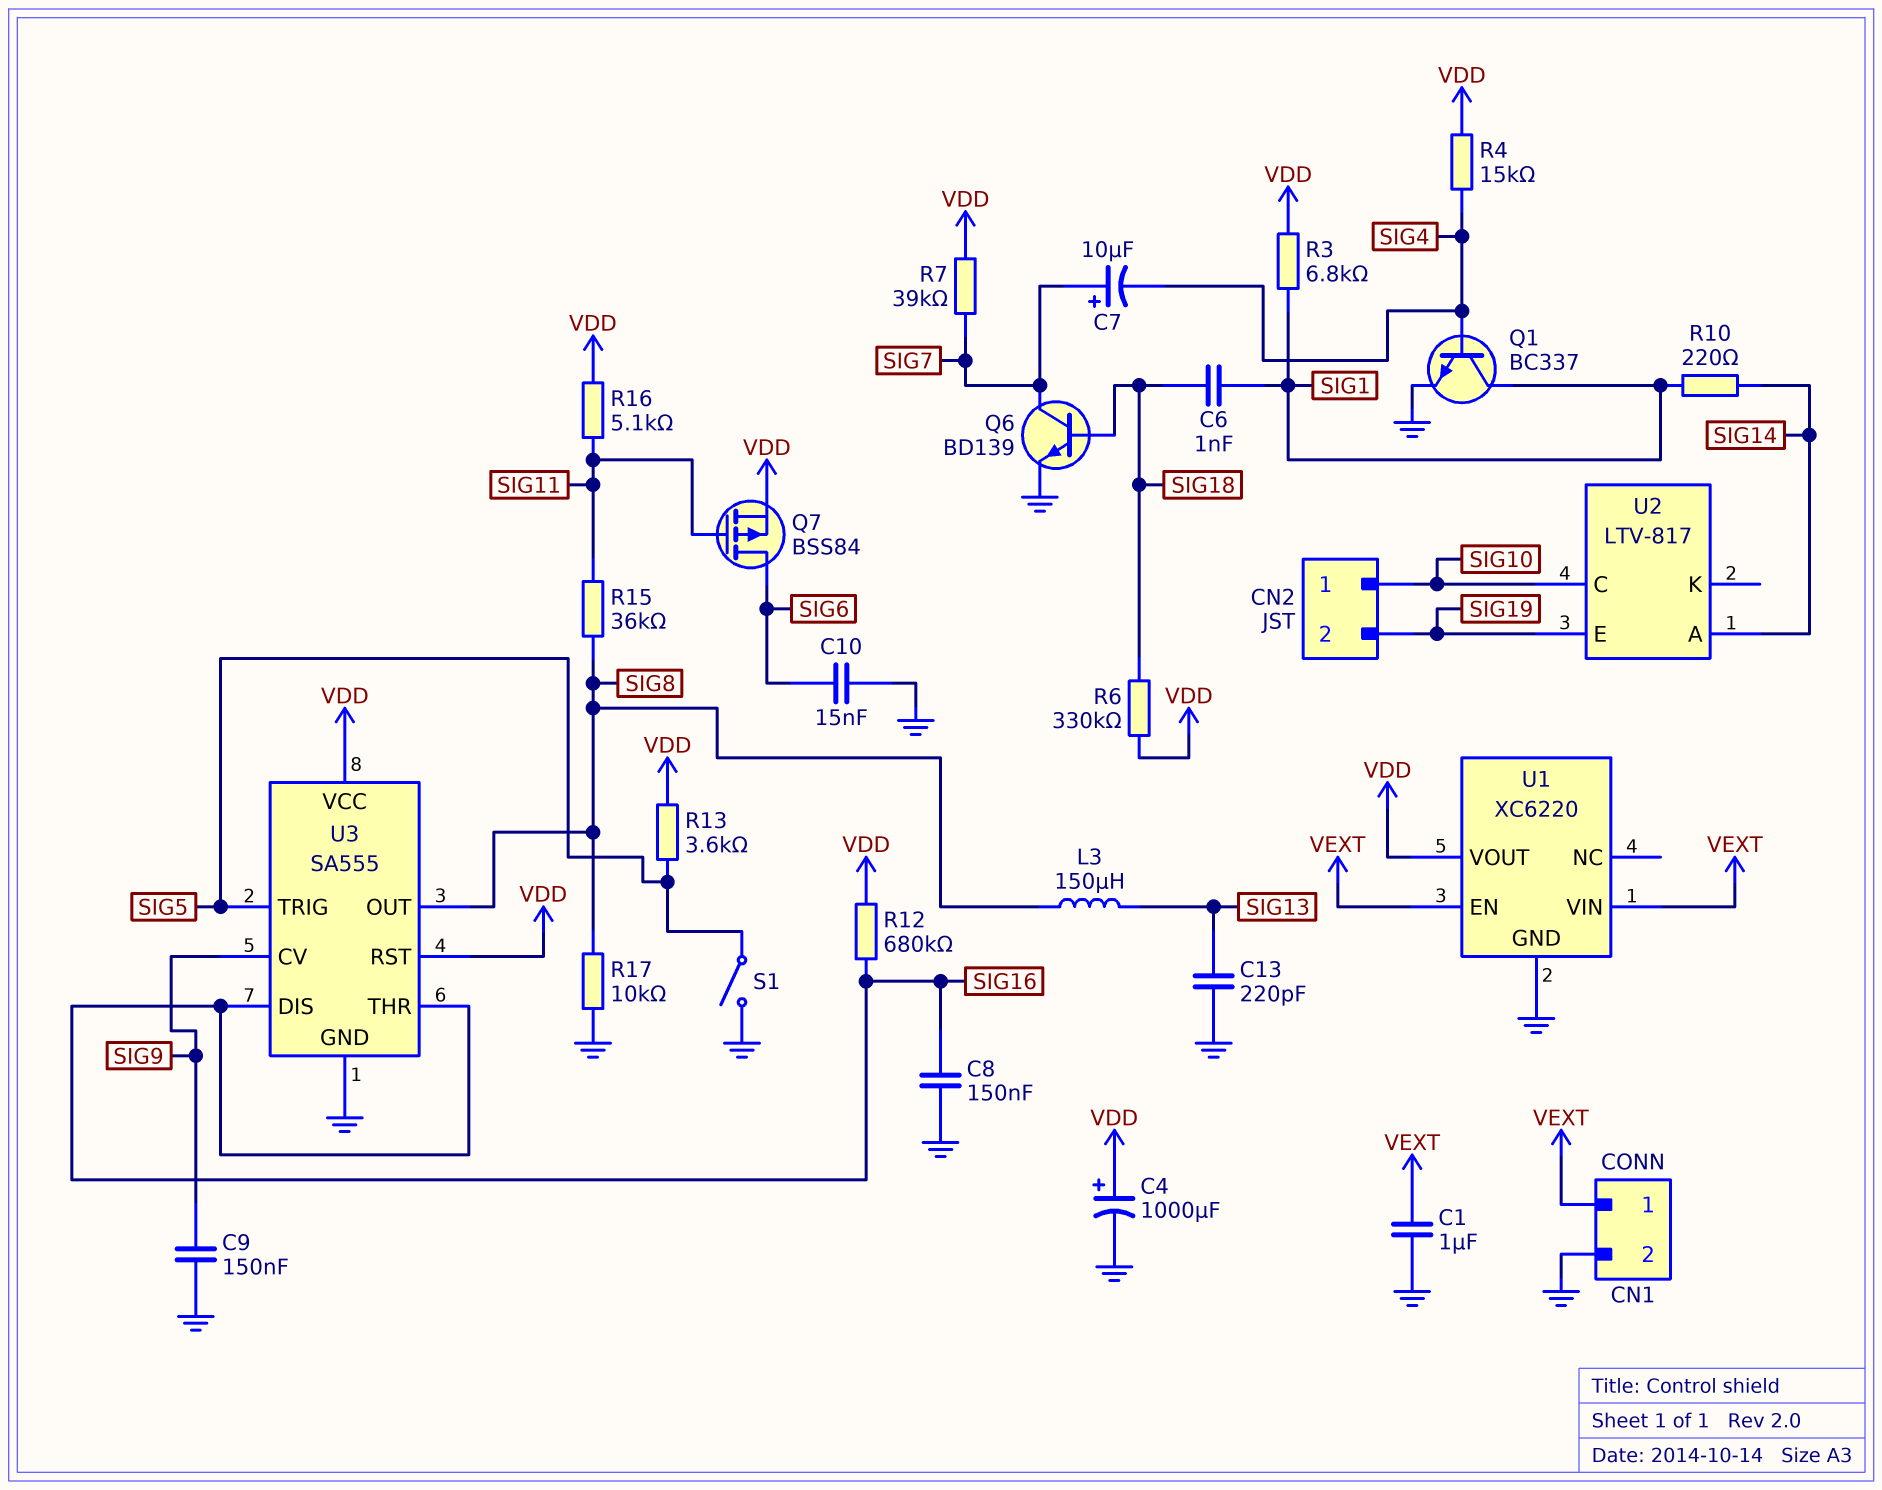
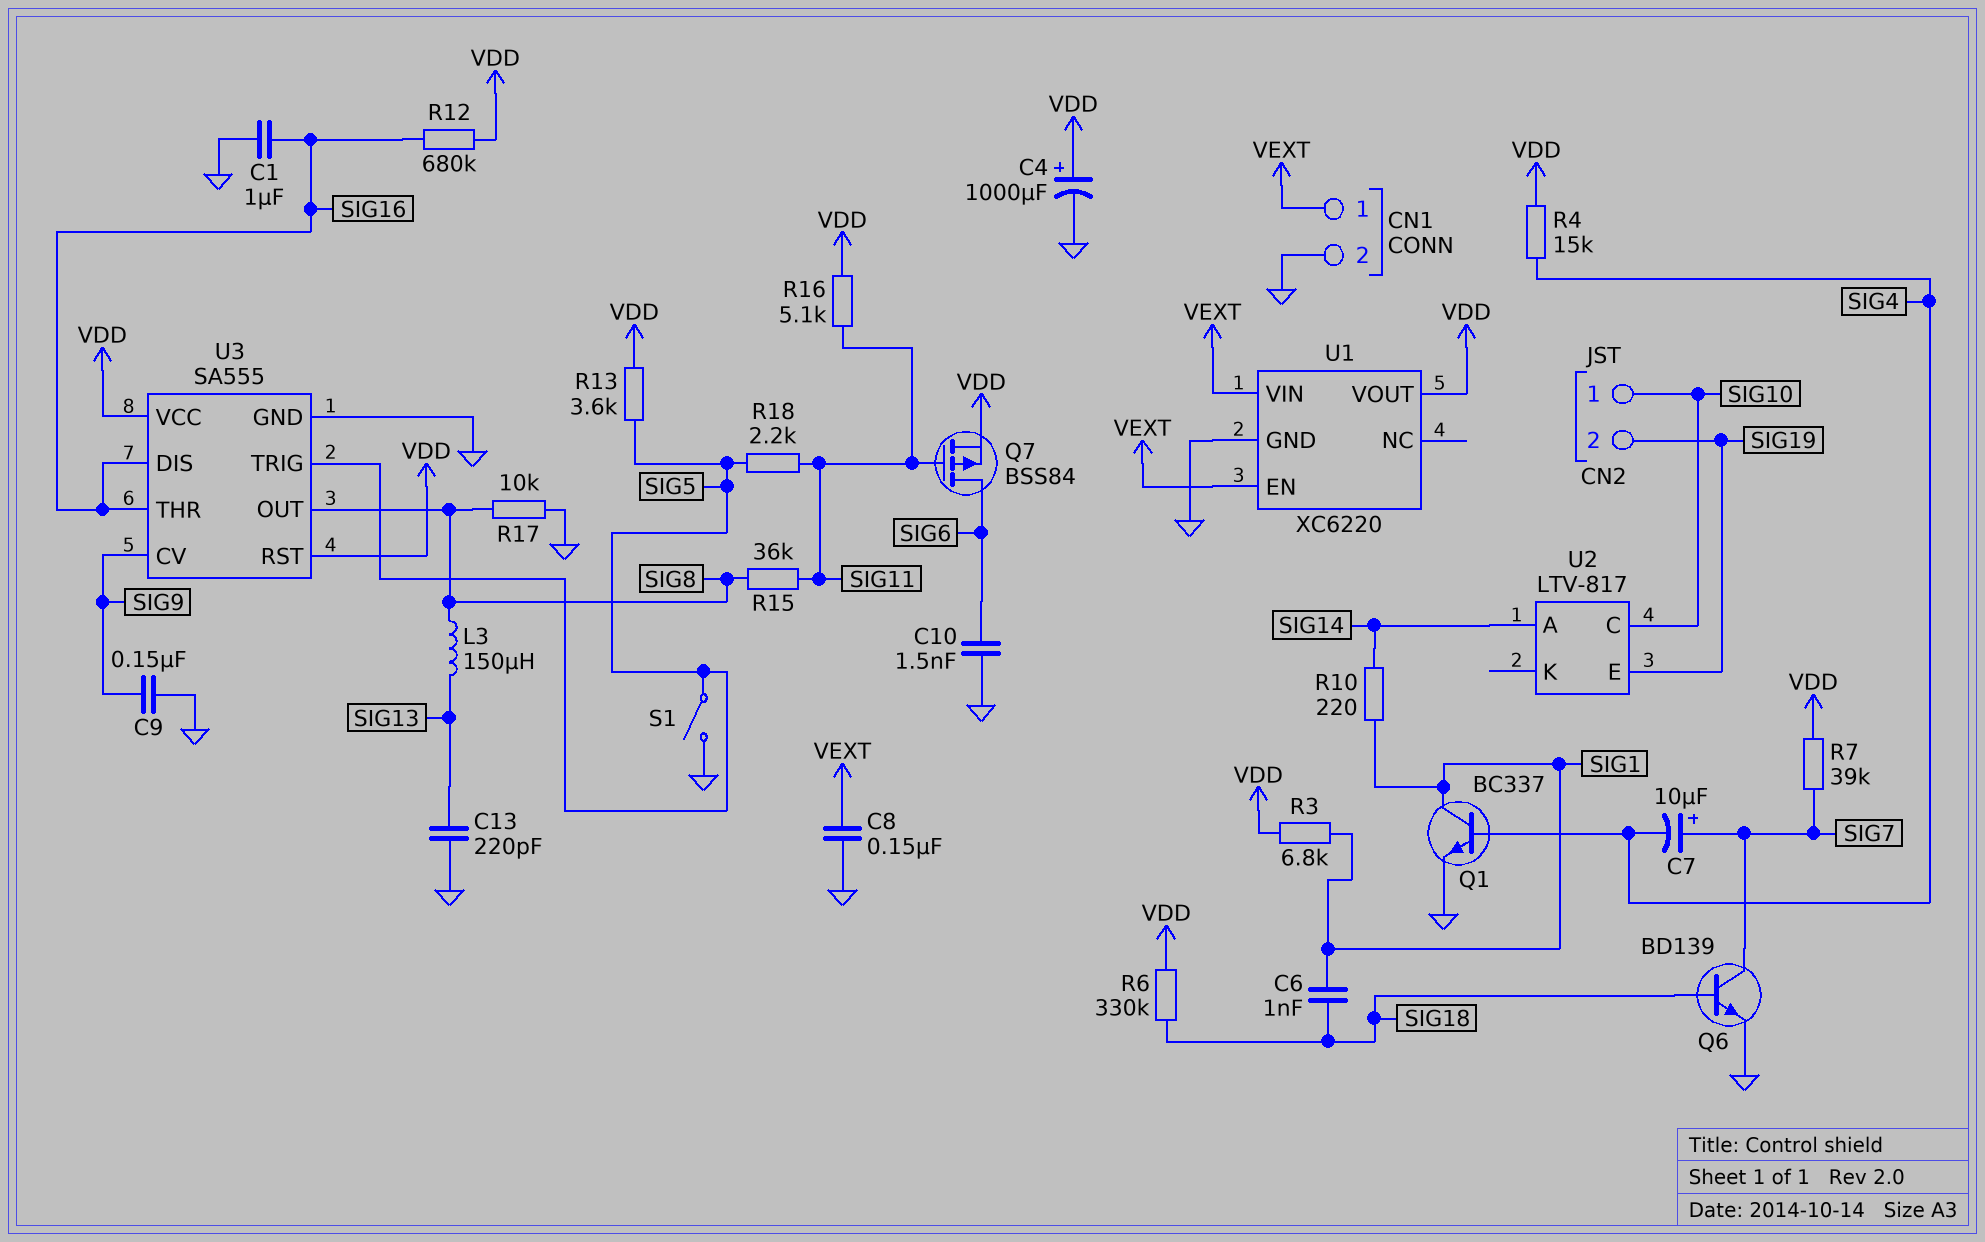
C1: 1uF (GND, VEXT) -> 1uF (GND, SIG16)
C8: 150nF (GND, SIG16) -> 150nF (GND, VEXT)
C10: 15nF (GND, SIG6) -> 1.5nF (GND, SIG6)
R18: none -> 2.2k (SIG5, SIG11)

